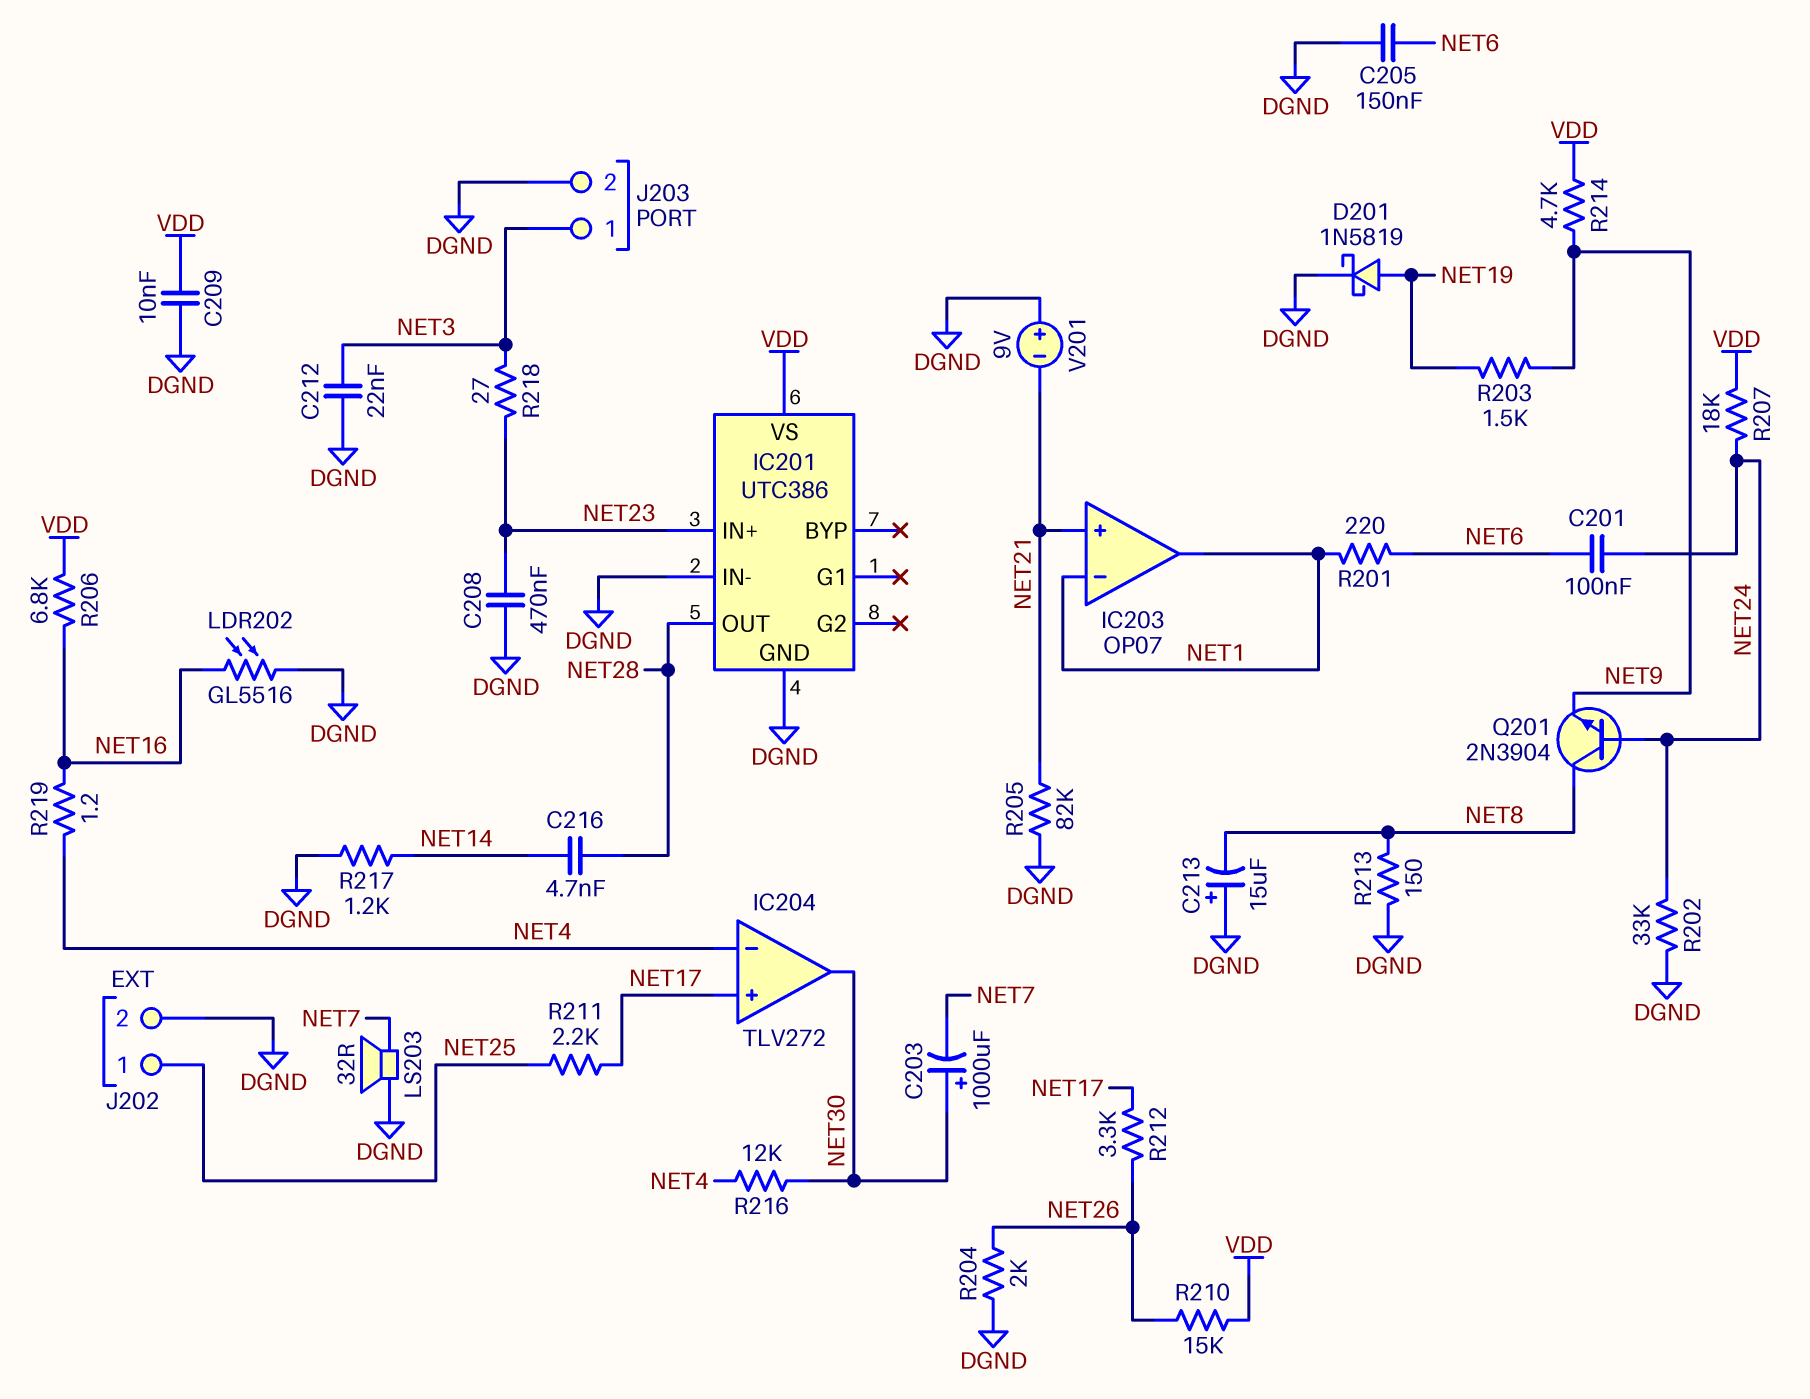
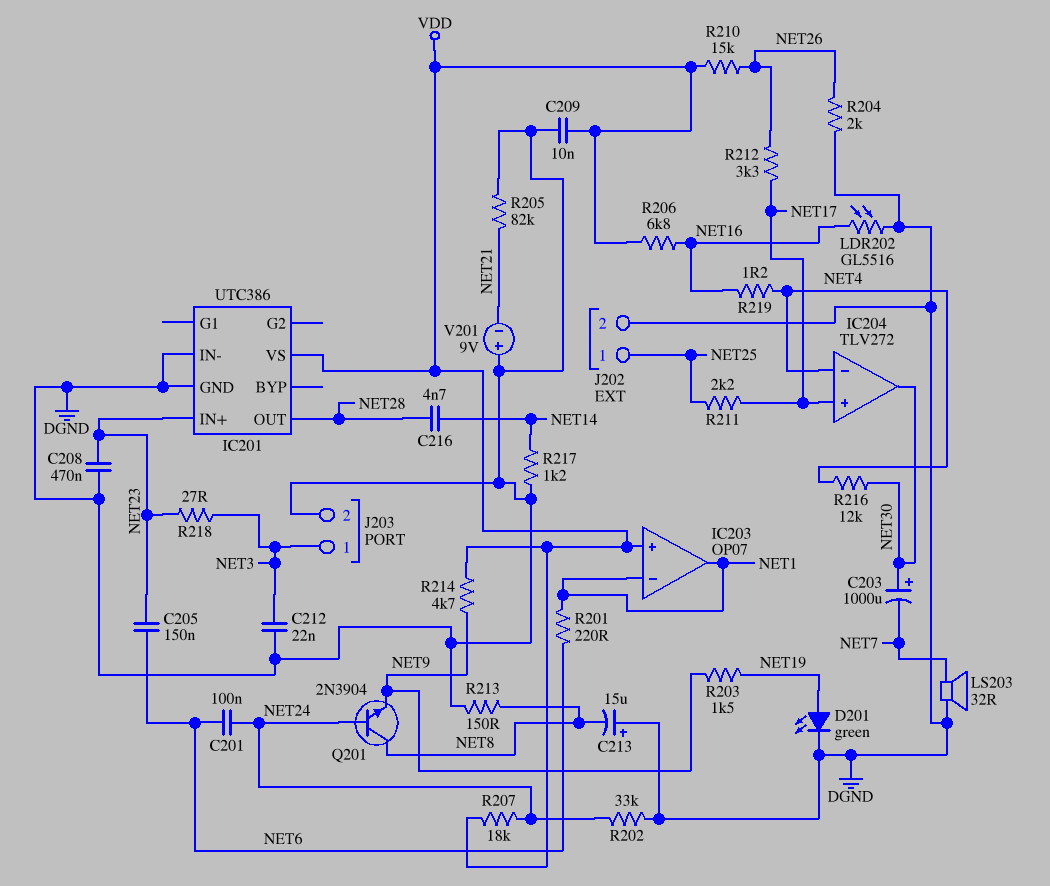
C205: 150nF (DGND, NET6) -> 150nF (NET6, NET23)
D201: schottky 1N5819 (A NET19, K DGND) -> LED green (A NET19, K DGND)
IC203 pin in+: NET21 -> VDD

